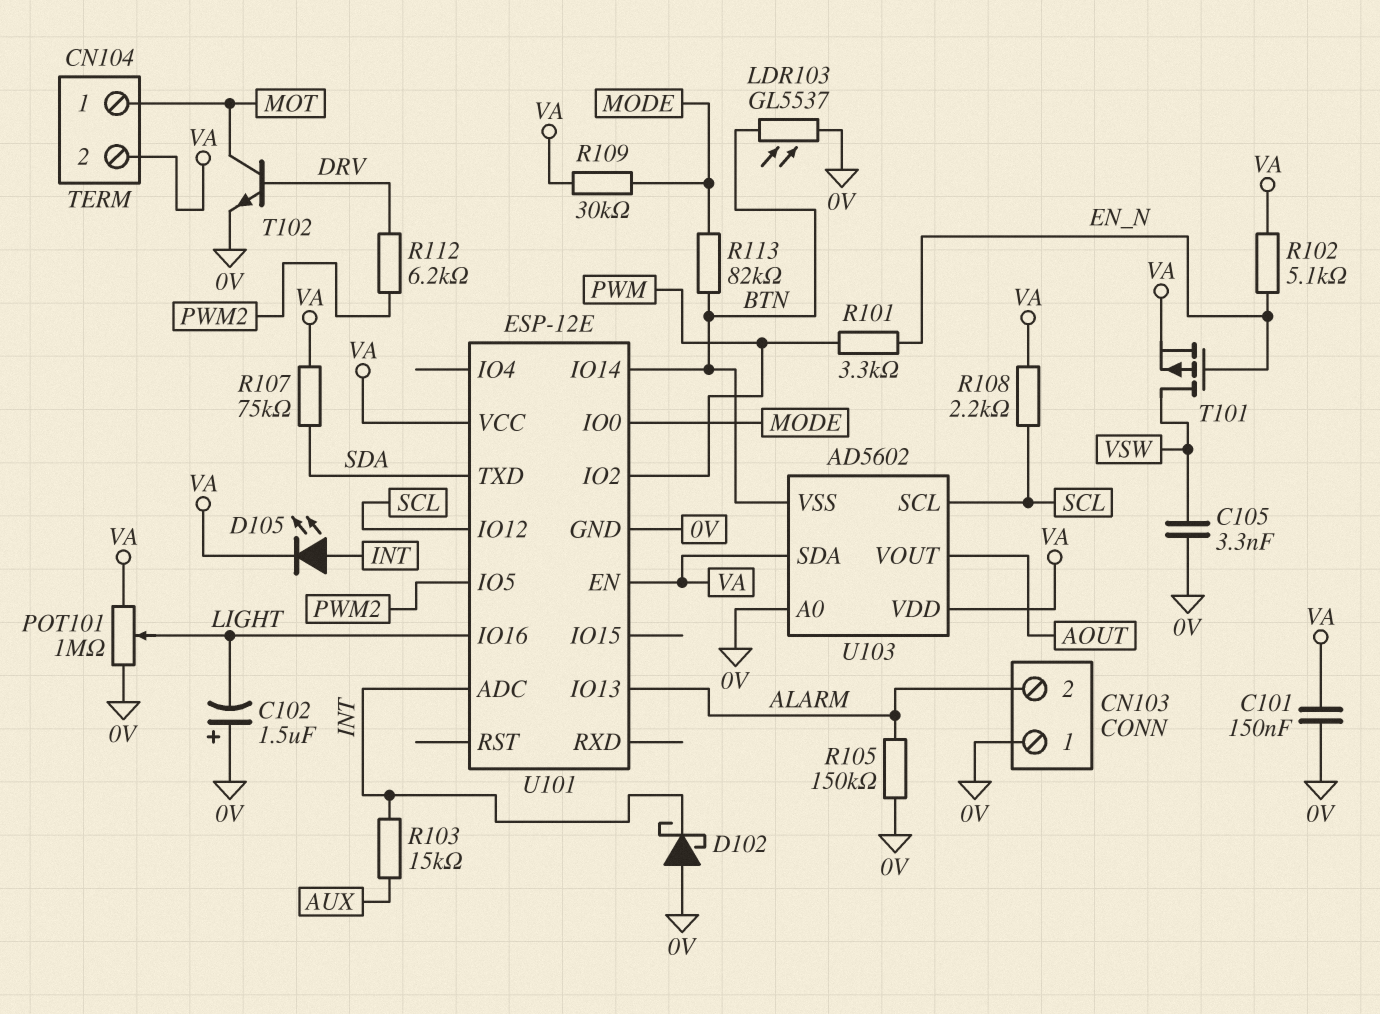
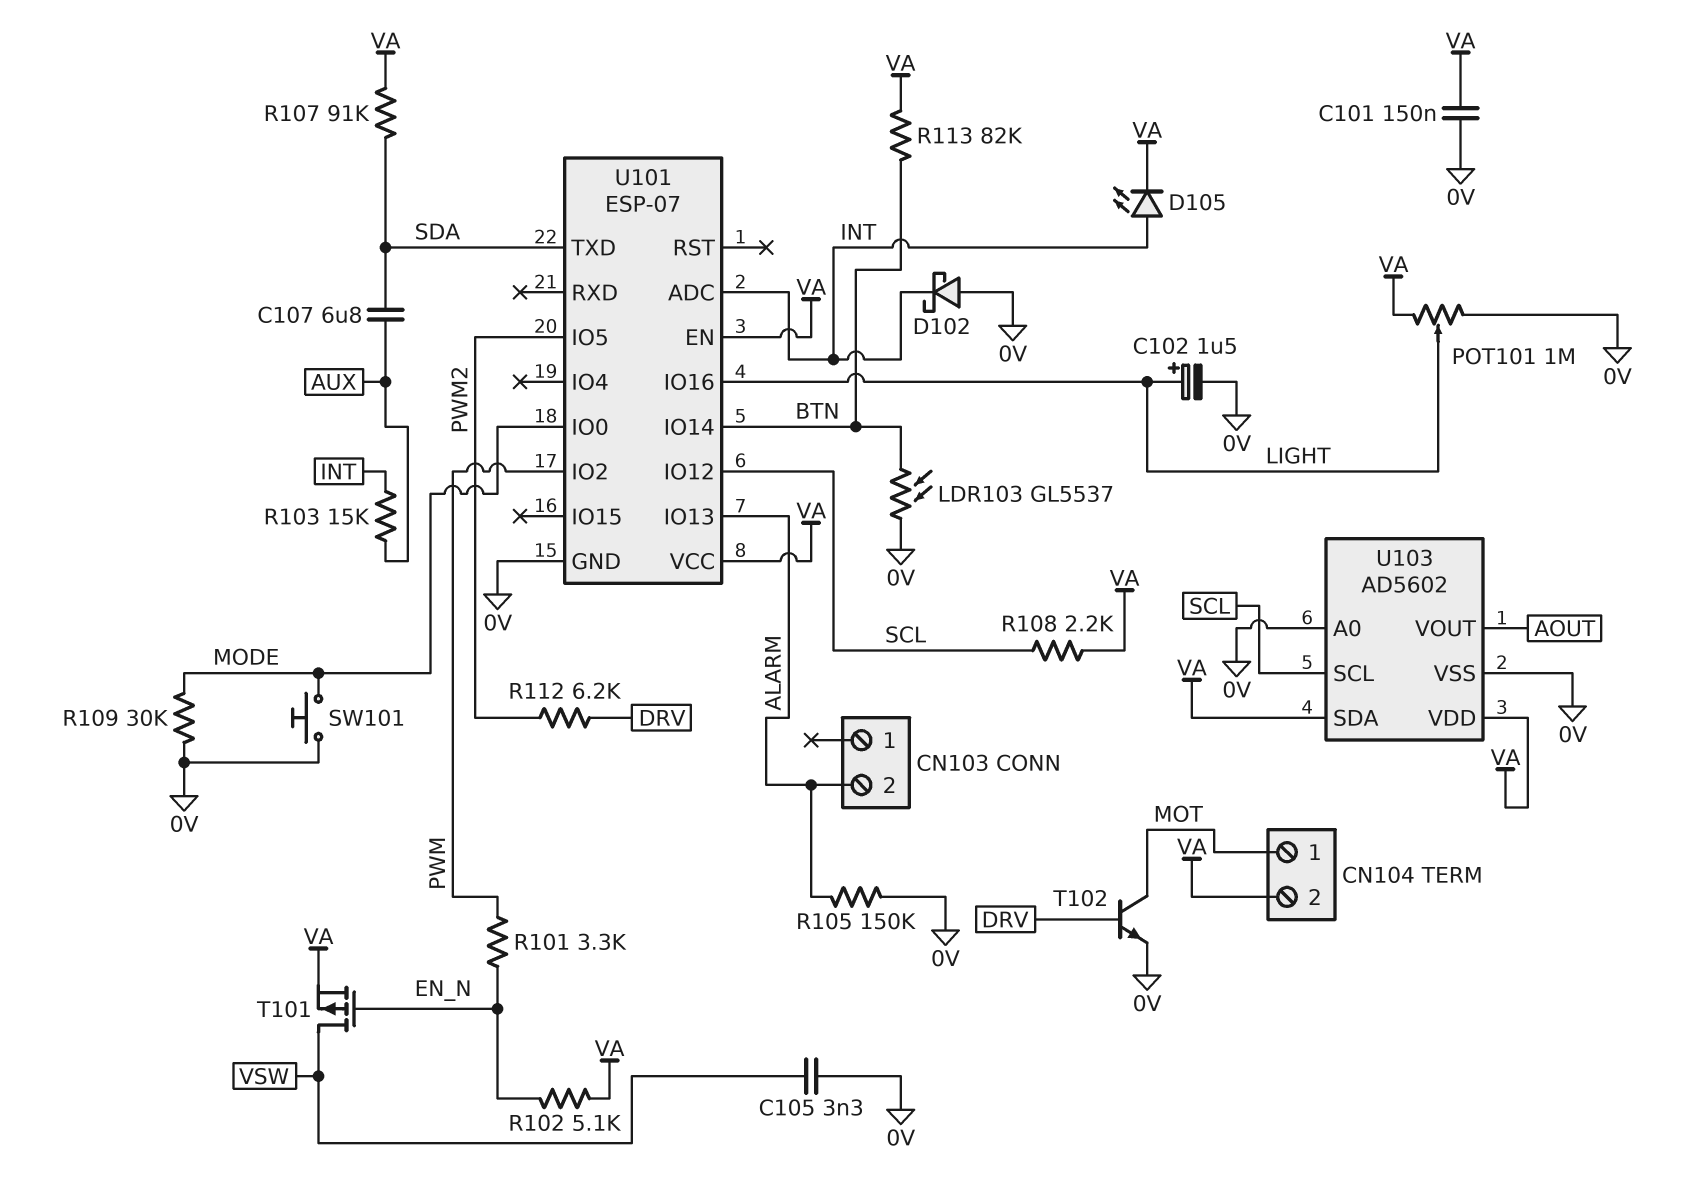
C102: 1.5uF (plus 0V, minus LIGHT) -> 1.5uF (plus LIGHT, minus 0V)
C107: none -> 6.8uF (AUX, SDA)
CN103 pin 1: 0V -> none
R107: 75k (SDA, VA) -> 91k (SDA, VA)
R109: 30k (MODE, VA) -> 30k (0V, MODE)
R113: 82k (BTN, MODE) -> 82k (BTN, VA)
SW101: none -> button (0V, MODE)
U101: ESP-12E -> ESP-07
U103 pin VSS: BTN -> 0V

